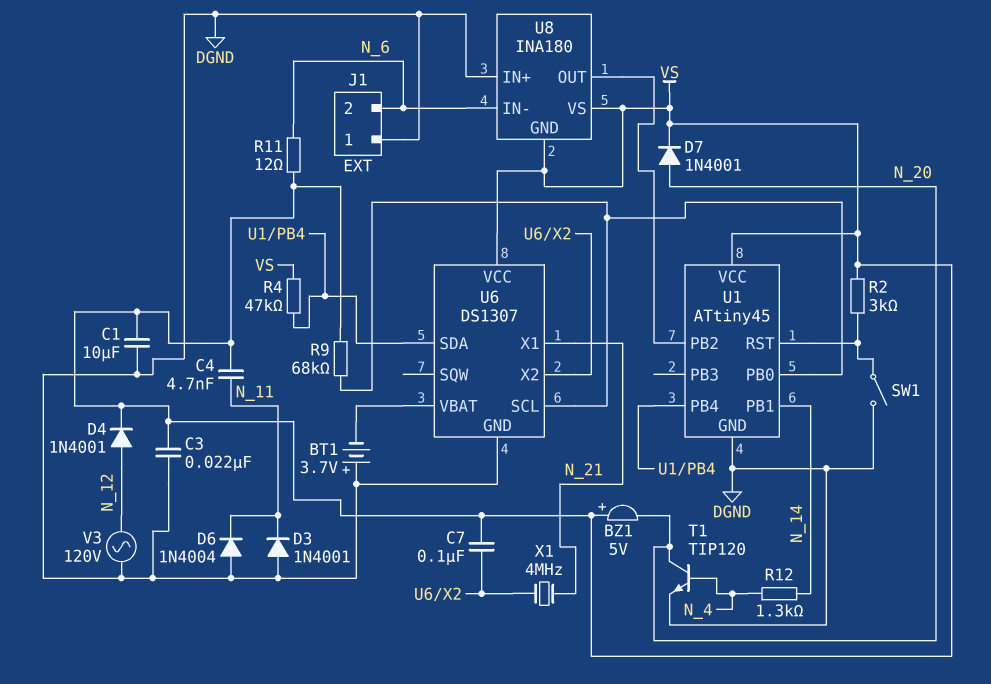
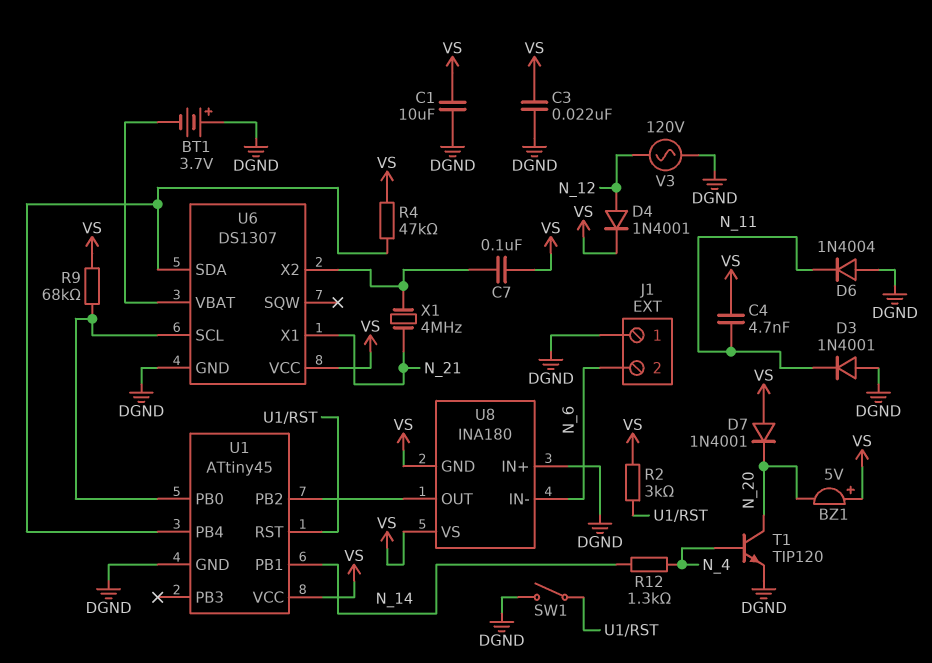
D7: diode 1N4001 (A N_20, K VS) -> diode 1N4001 (A VS, K N_20)
R11: 12 (N_6, VS) -> none

